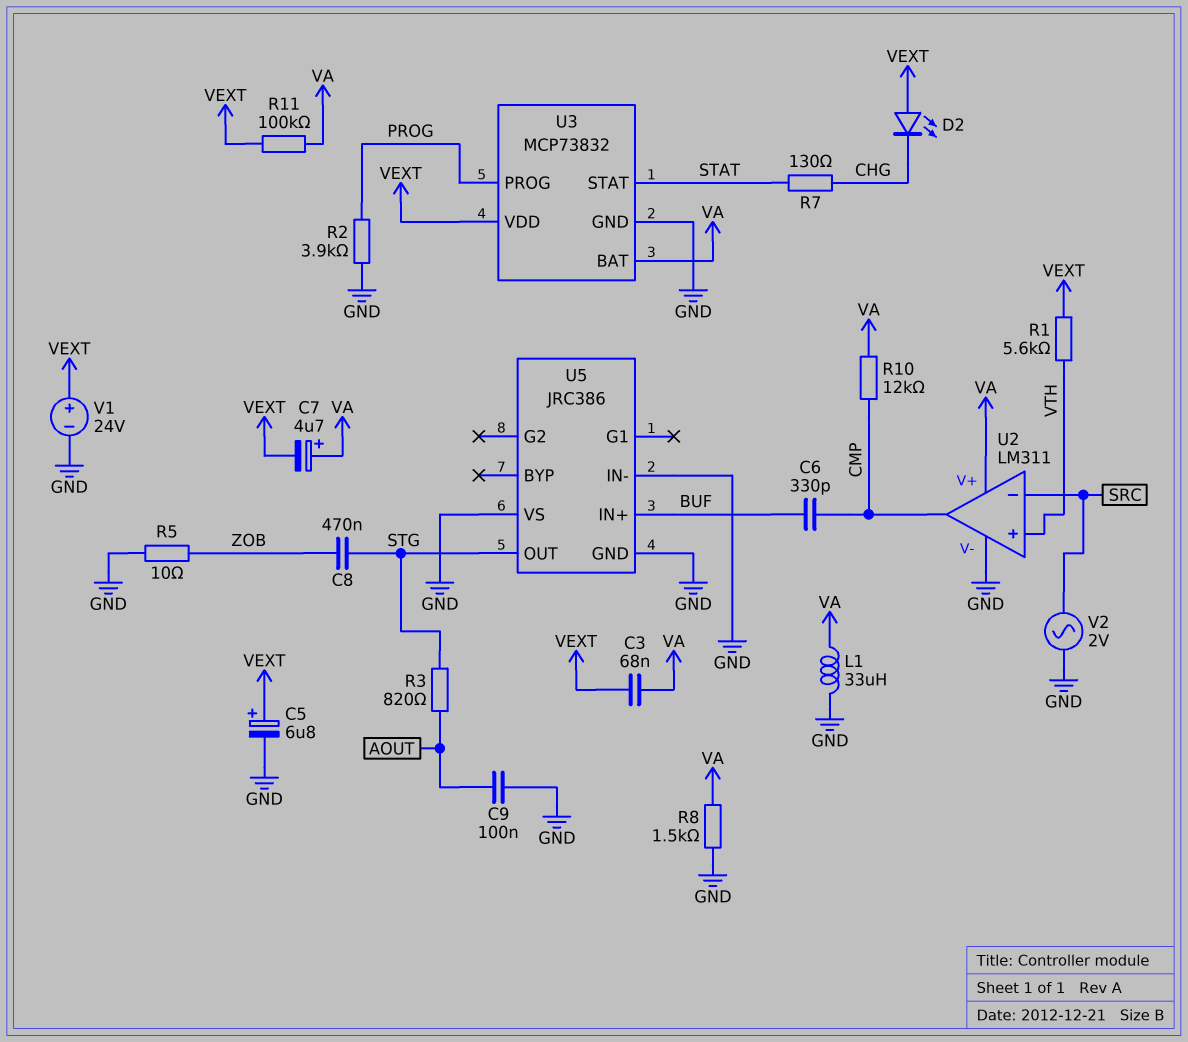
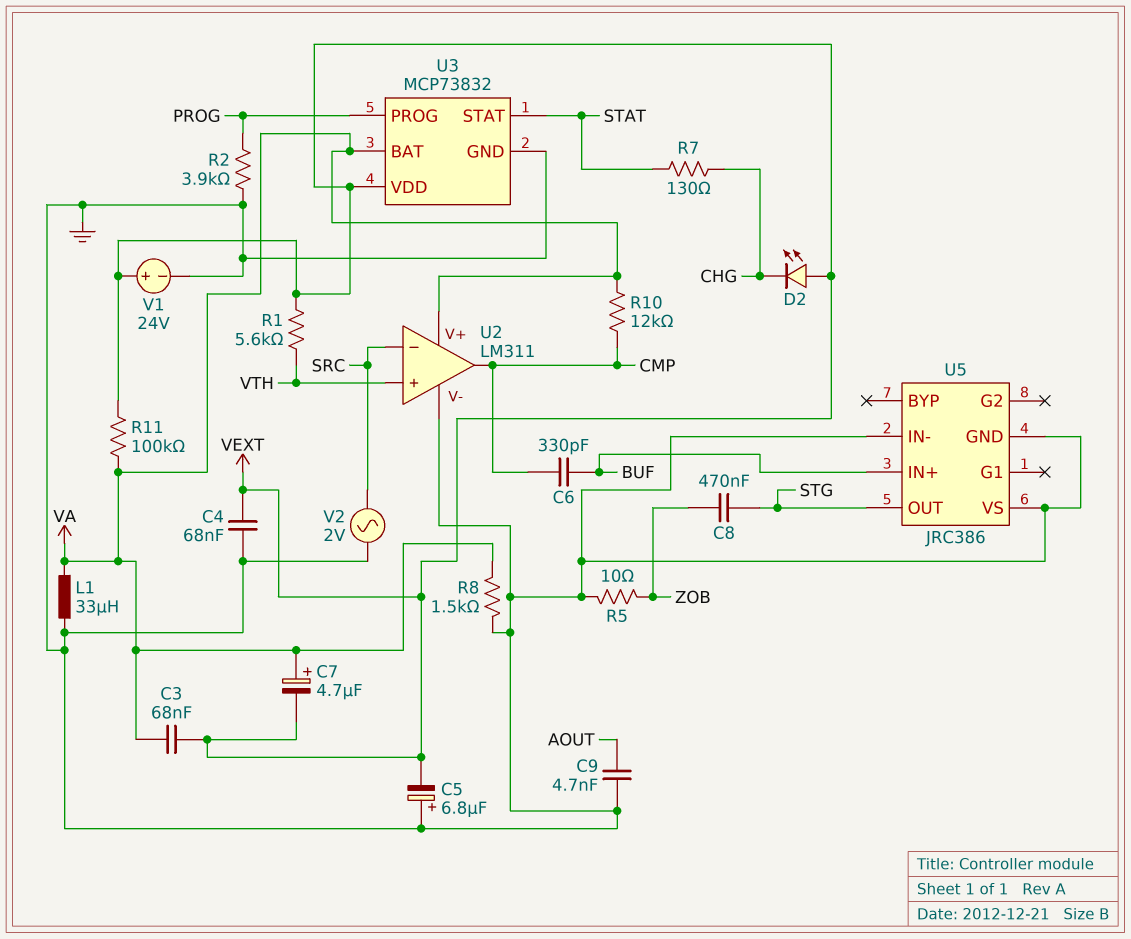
C4: none -> 68nF (GND, VEXT)
C5: 6.8uF (plus VEXT, minus GND) -> 6.8uF (plus GND, minus VEXT)
C9: 100nF (AOUT, GND) -> 4.7nF (AOUT, GND)
R3: 820 (AOUT, STG) -> none

